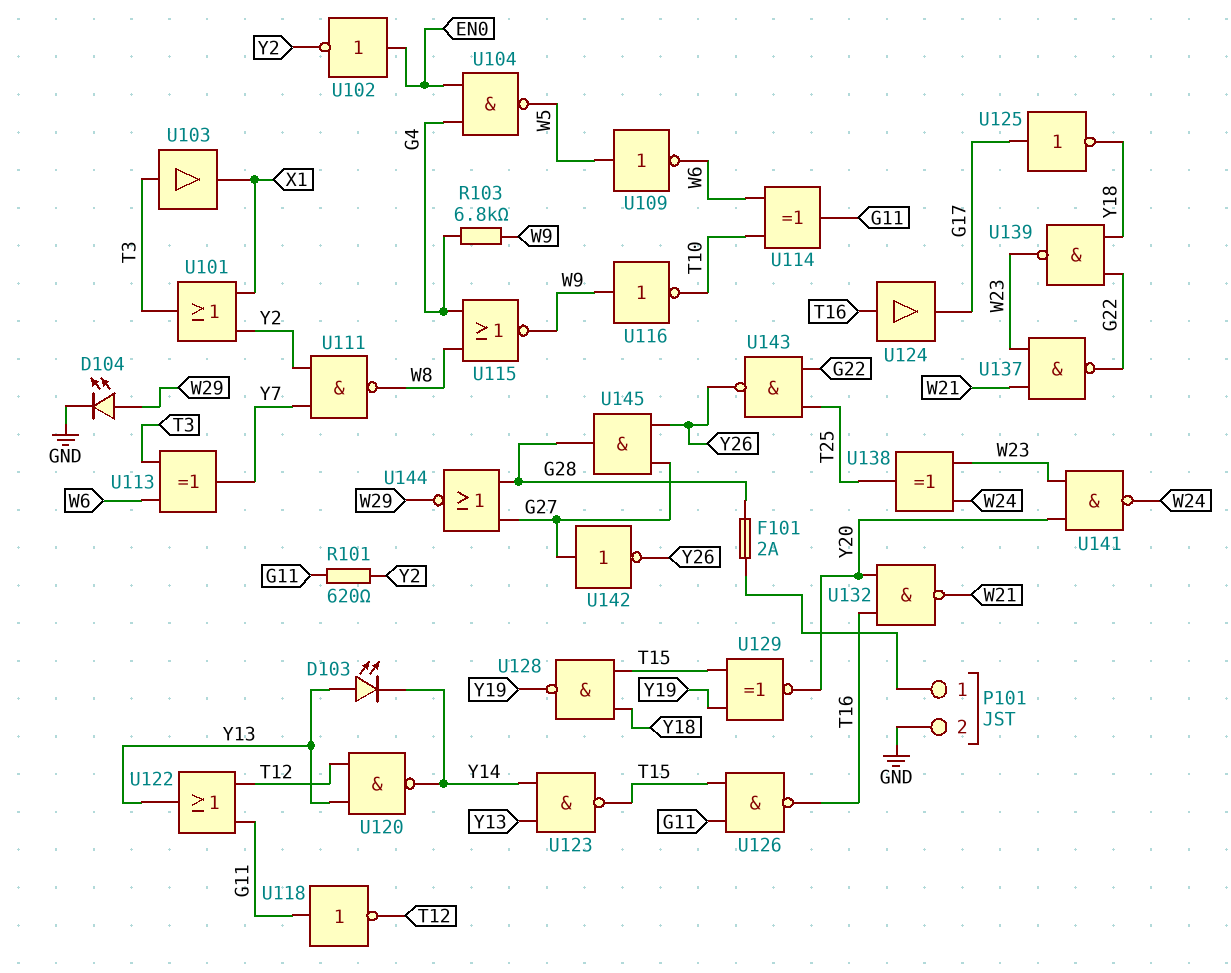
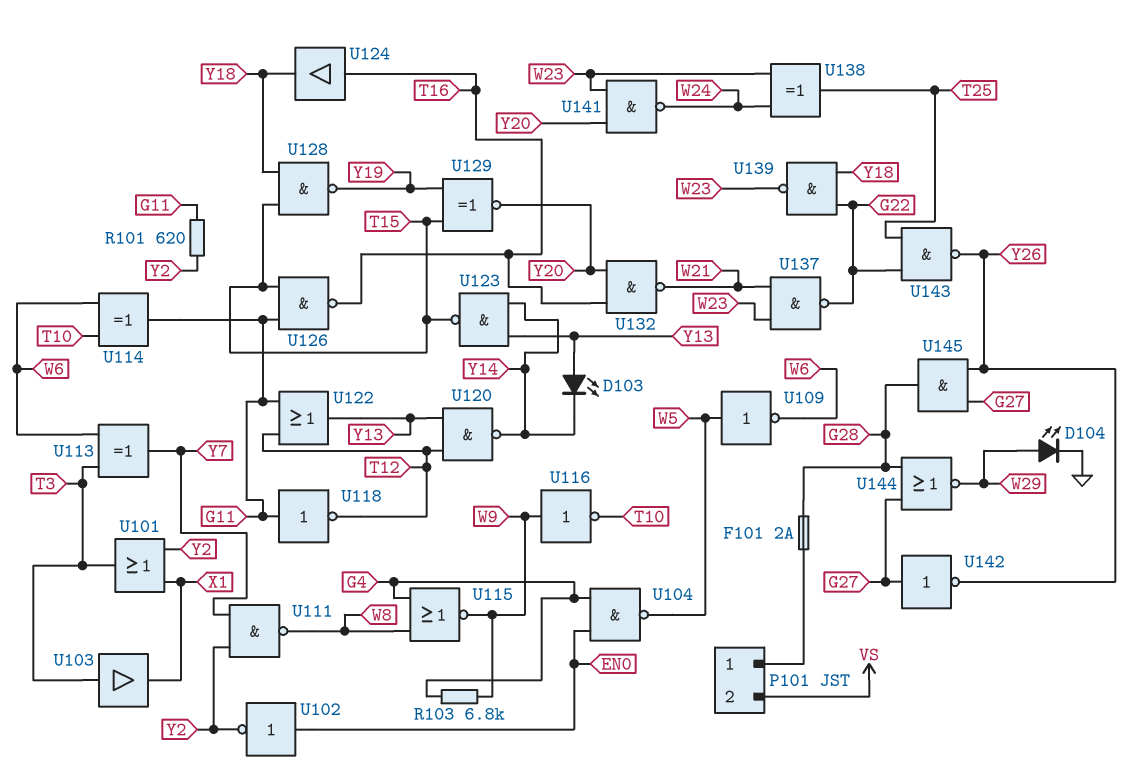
P101 pin 2: GND -> VS
U124: buffer (in T16, out G17) -> buffer (in T16, out Y18)
U125: NOT (in G17, out Y18) -> none

